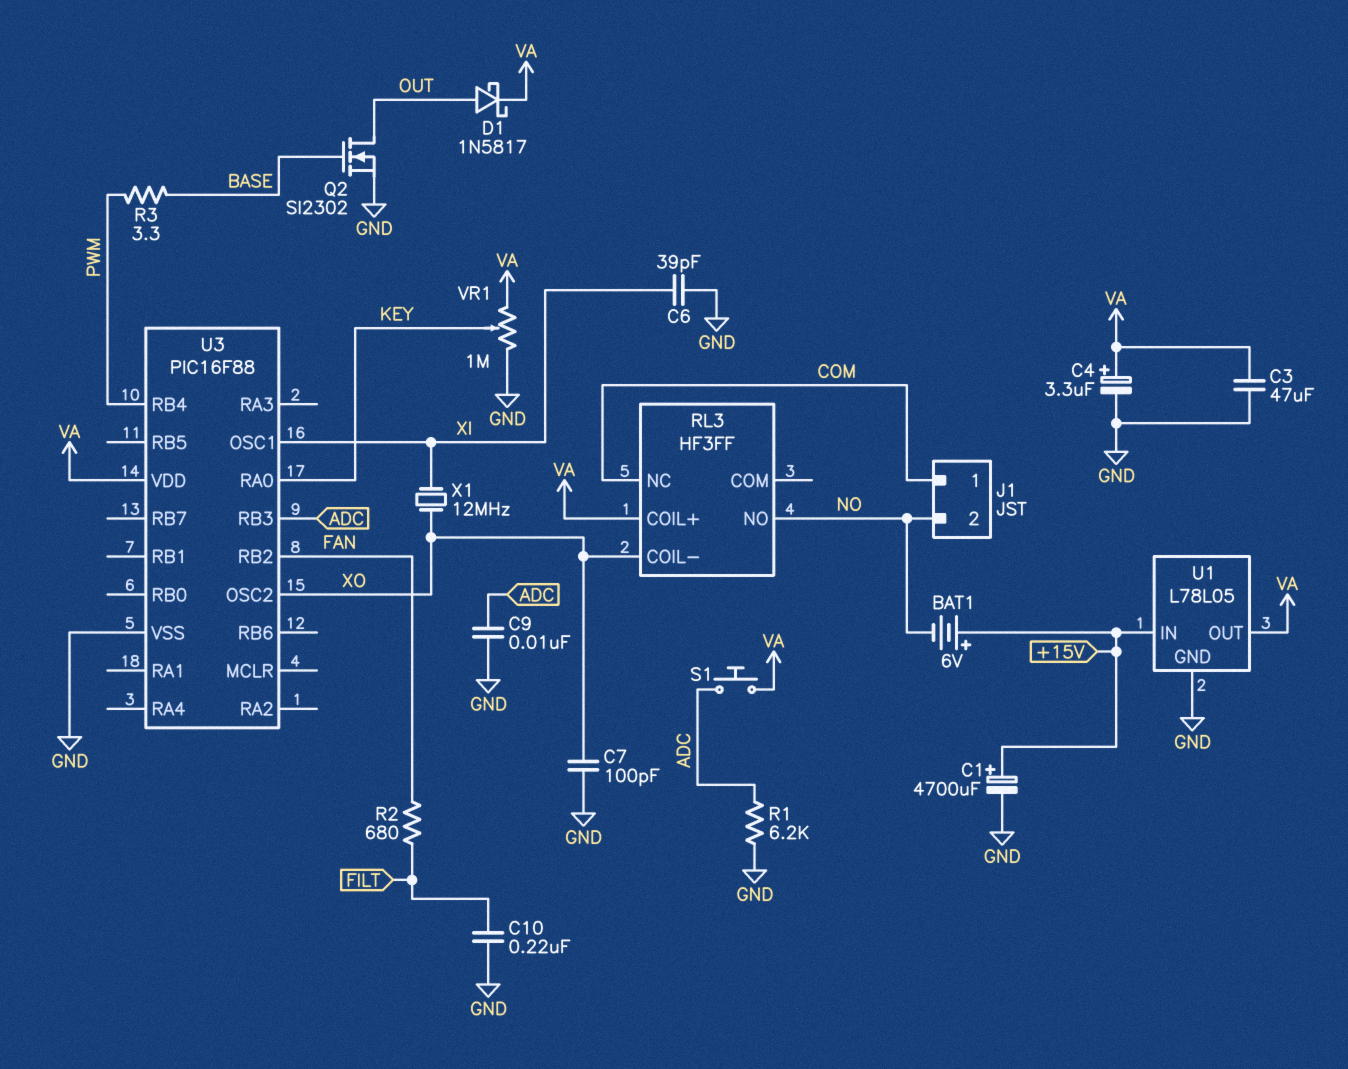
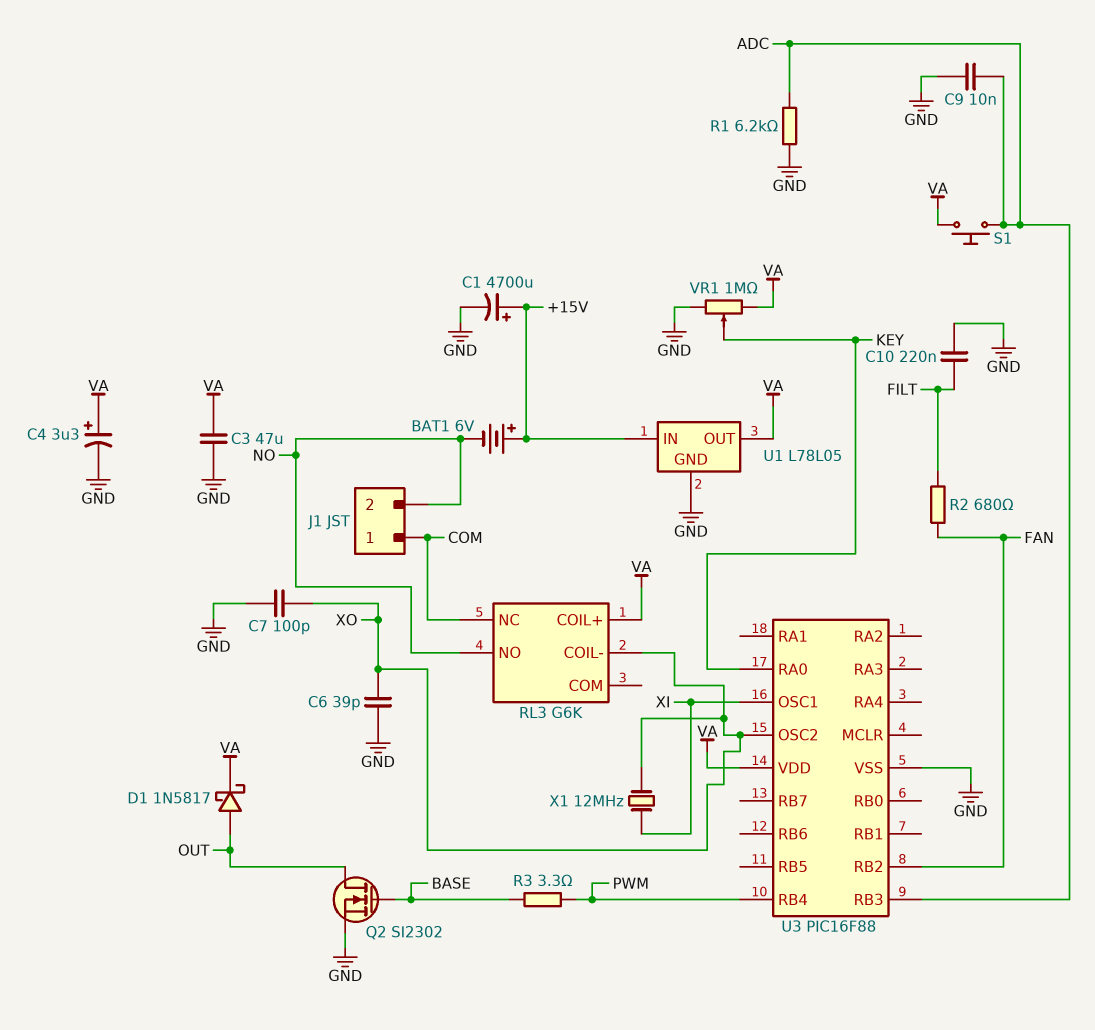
C6: 39pF (GND, XI) -> 39pF (GND, XO)
RL3: HF3FF -> G6K

